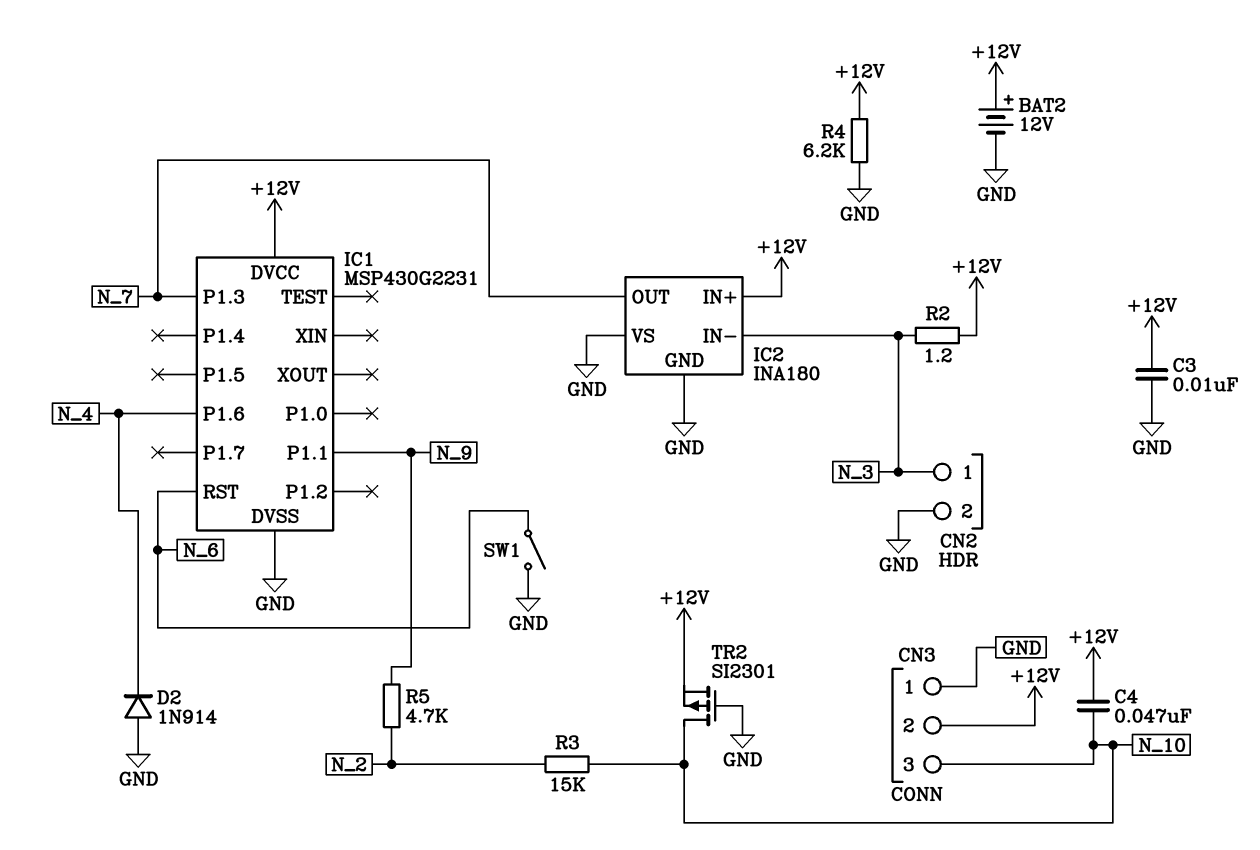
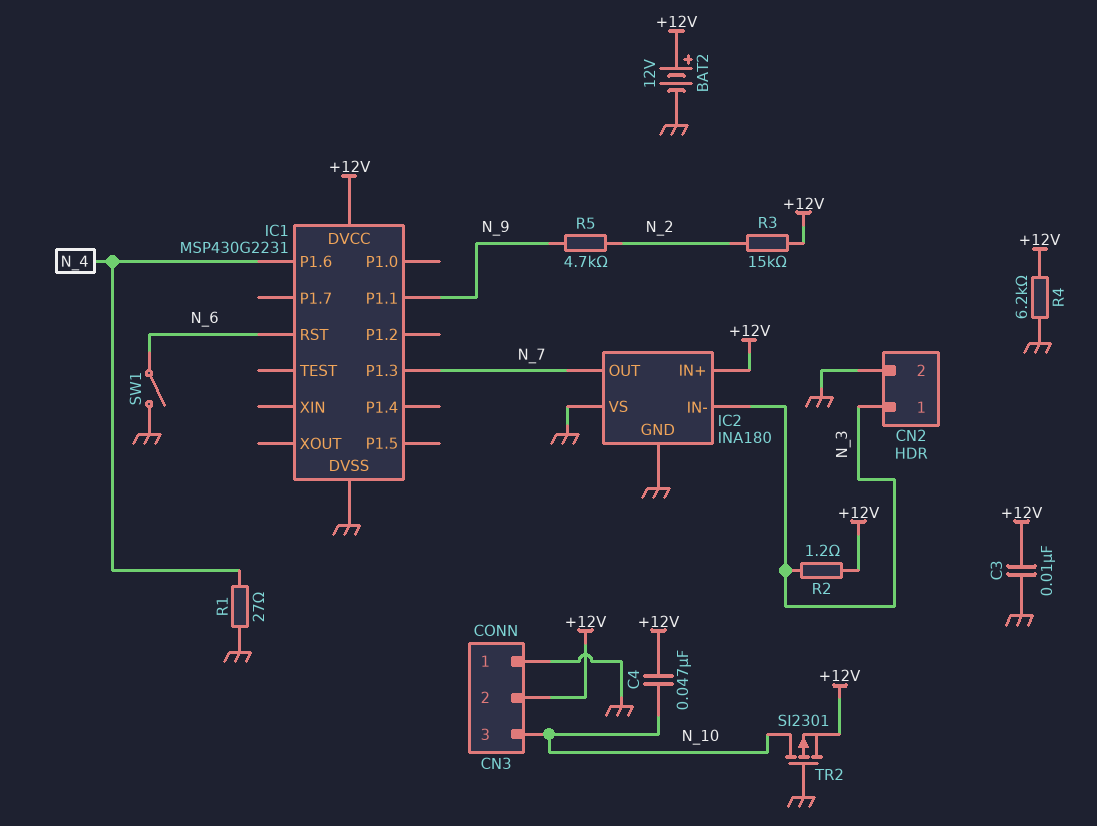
D2: diode 1N914 (A GND, K N_4) -> none
R1: none -> 27 (GND, N_4)
R3: 15k (N_2, N_10) -> 15k (+12V, N_2)

